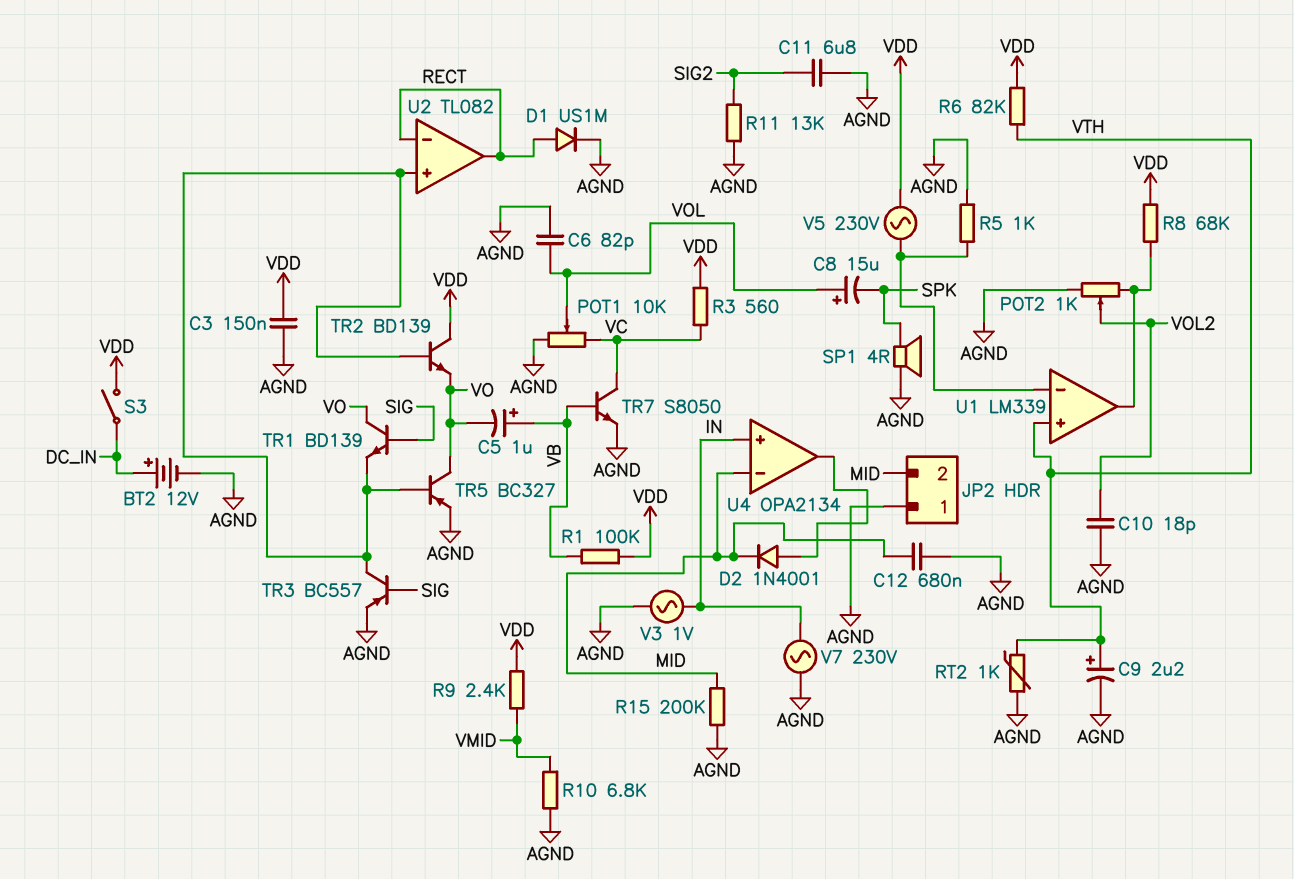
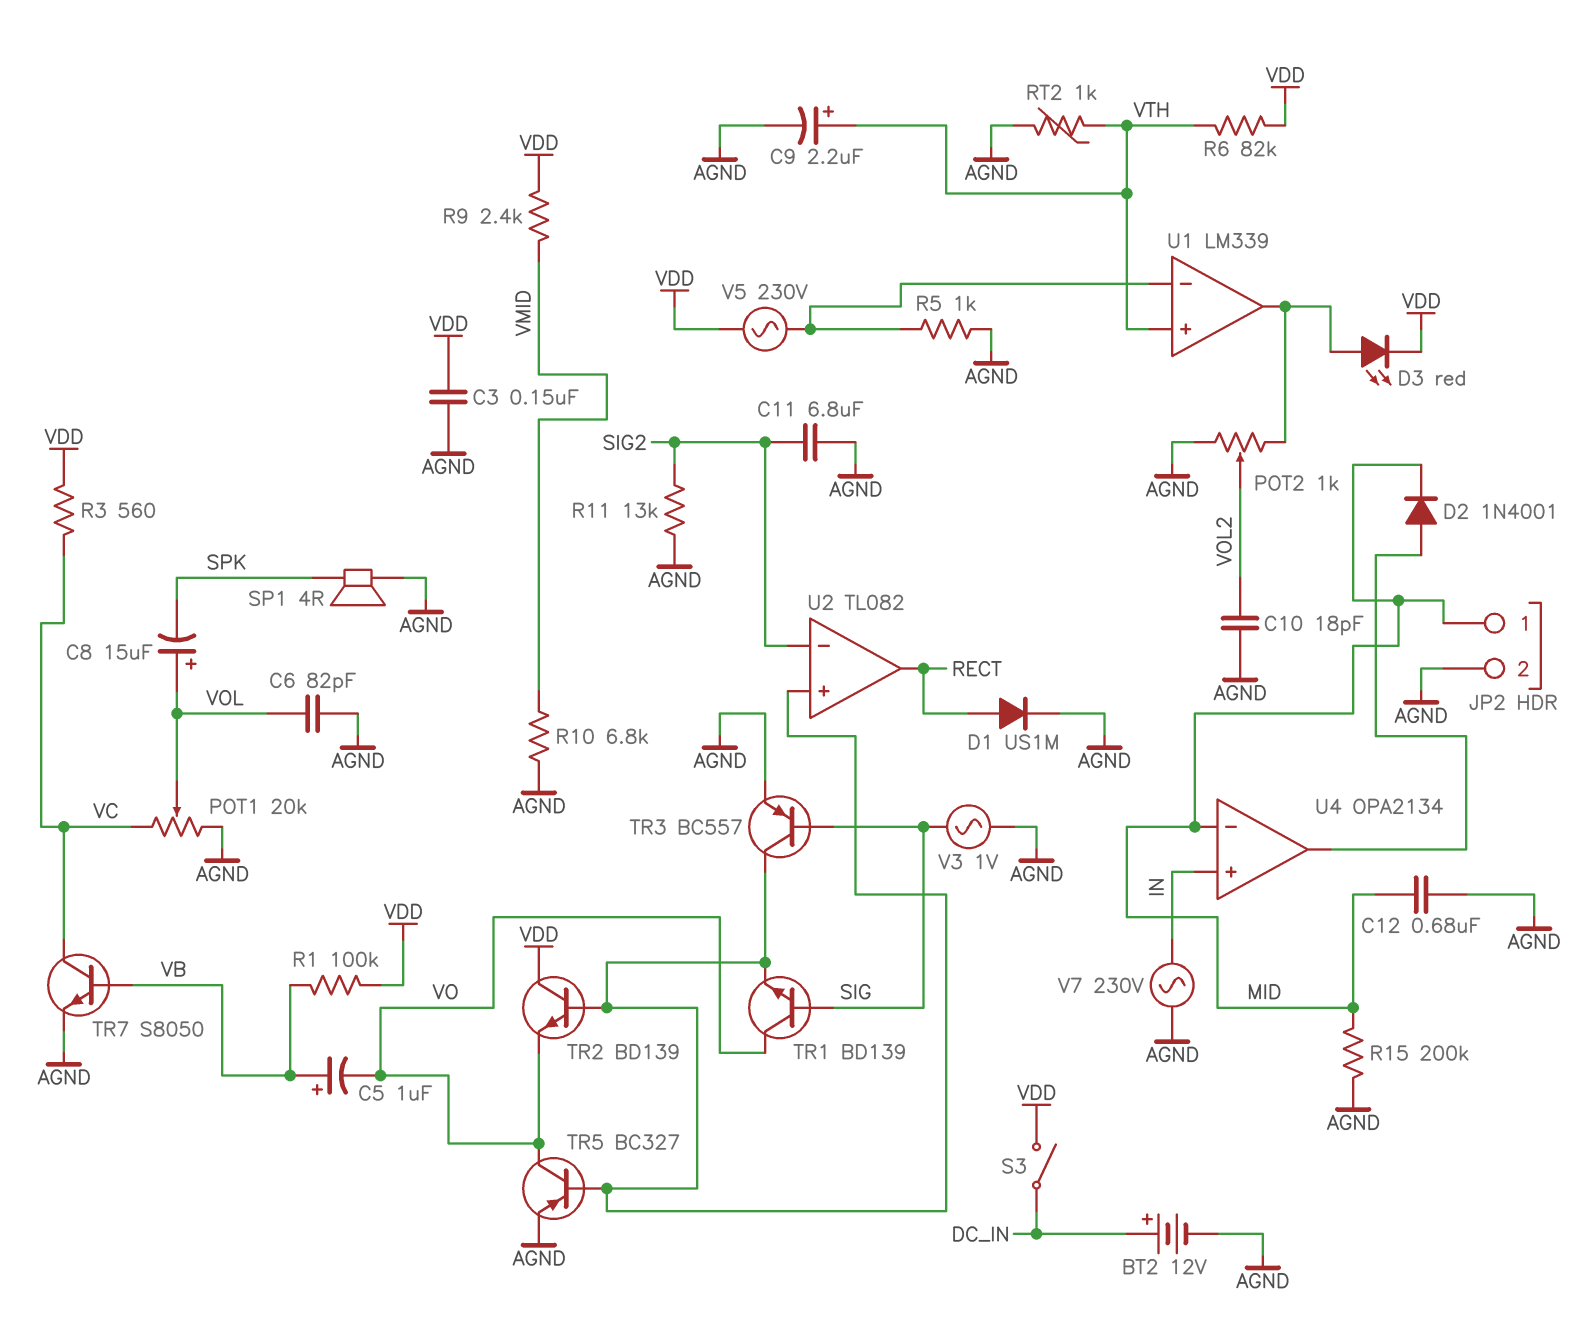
D3: none -> LED red (A U1/out, K VDD)
JP2 pin 1: AGND -> MID
JP2 pin 2: MID -> AGND
POT1: 10k (AGND, VC, wiper VOL) -> 20k (AGND, VC, wiper VOL)
R8: 68k (U1/out, VDD) -> none
U2 pin in-: RECT -> SIG2
V3: AC 1V (AGND, IN) -> AC 1V (AGND, SIG)

